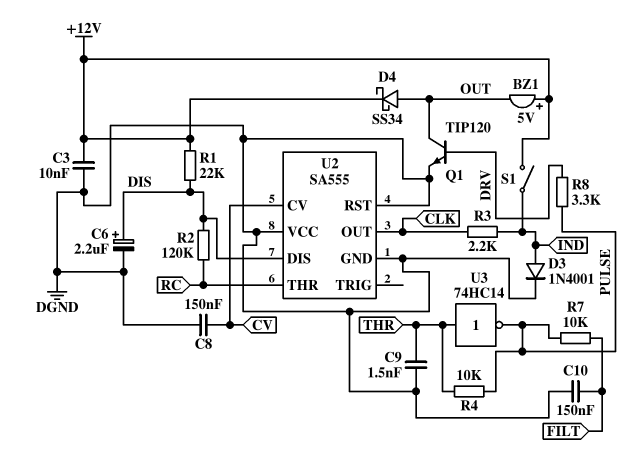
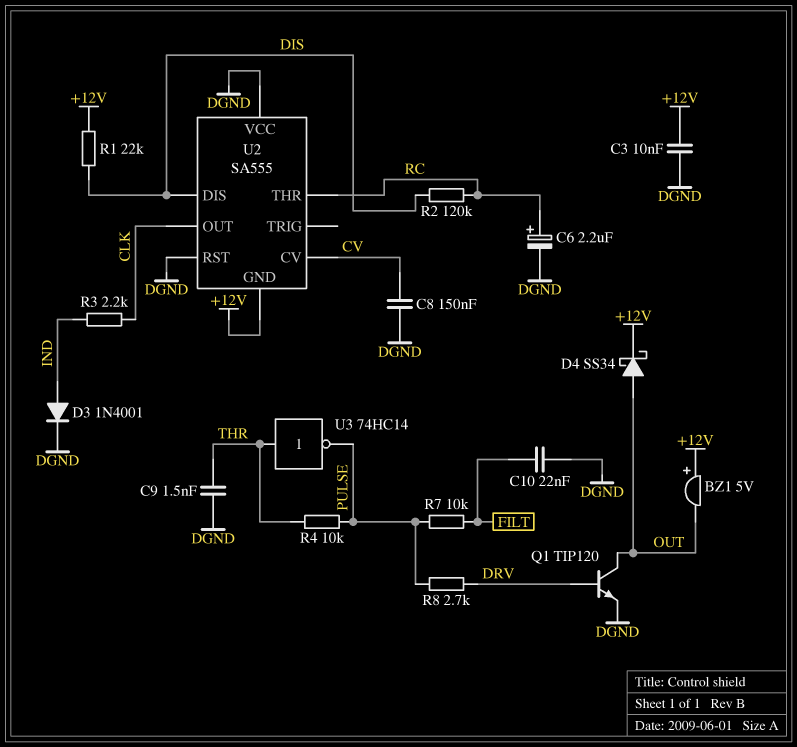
C6: 2.2uF (plus DIS, minus DGND) -> 2.2uF (plus RC, minus DGND)
C10: 150nF (DGND, FILT) -> 22nF (DGND, FILT)
R8: 3.3k (DRV, PULSE) -> 2.7k (DRV, PULSE)
S1: switch (+12V, IND) -> none
U2 pin GND: DGND -> +12V

